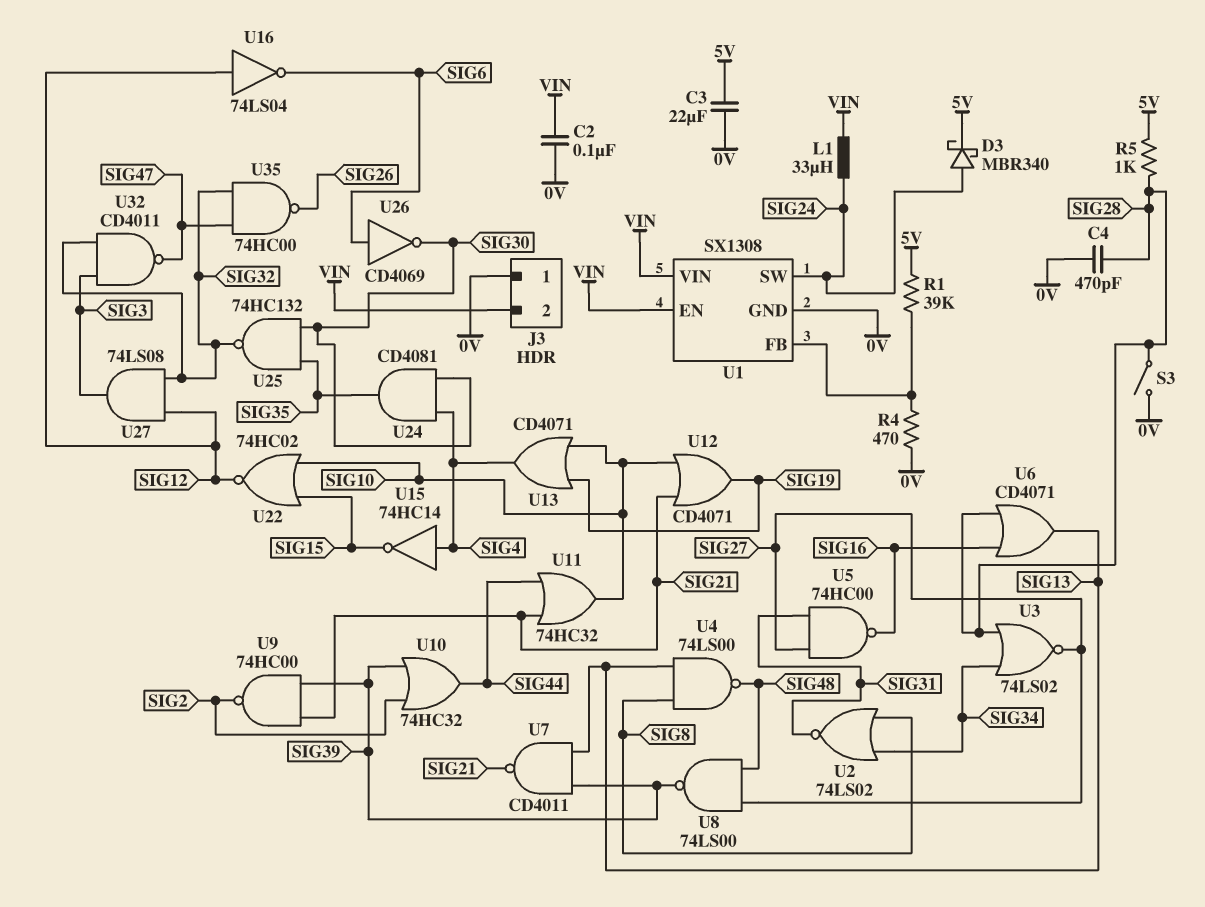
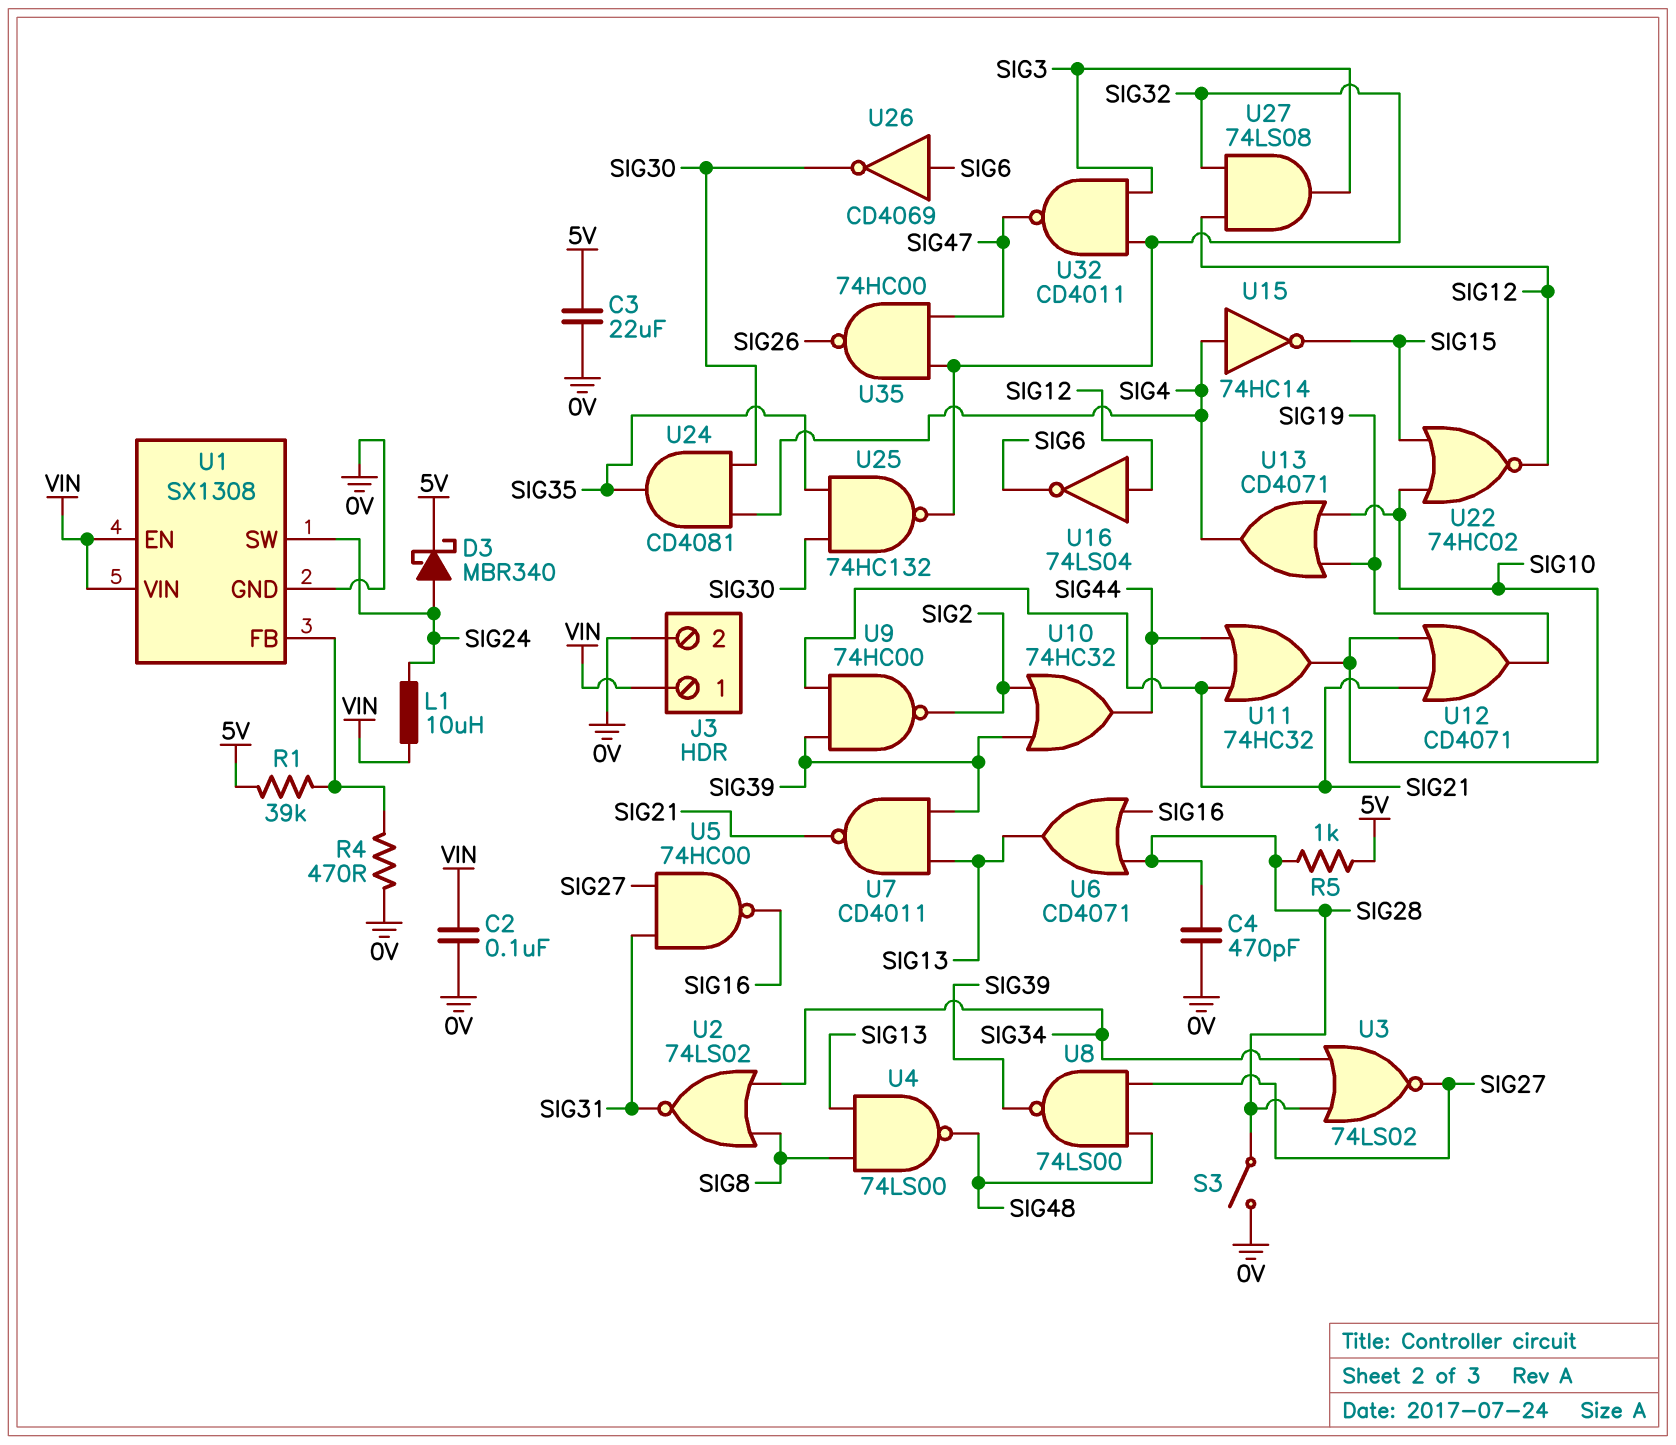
J3 pin 1: 0V -> VIN
J3 pin 2: VIN -> 0V
L1: 33uH (SIG24, VIN) -> 10uH (SIG24, VIN)

